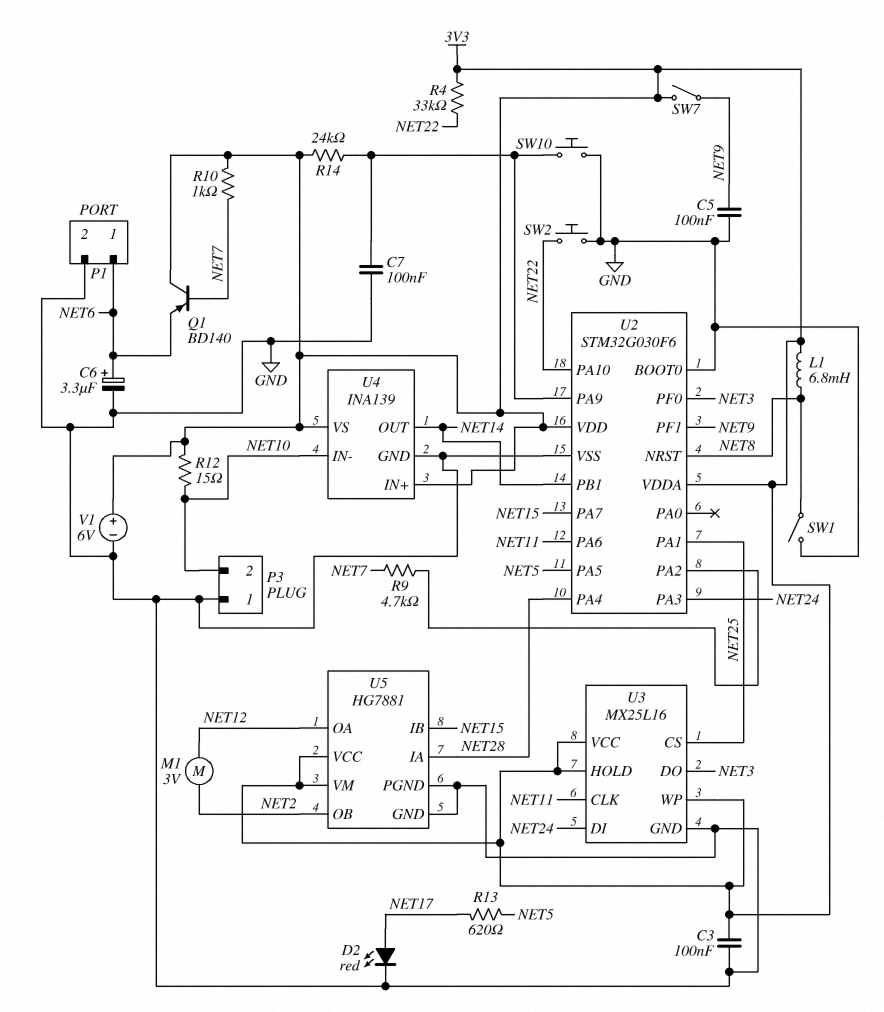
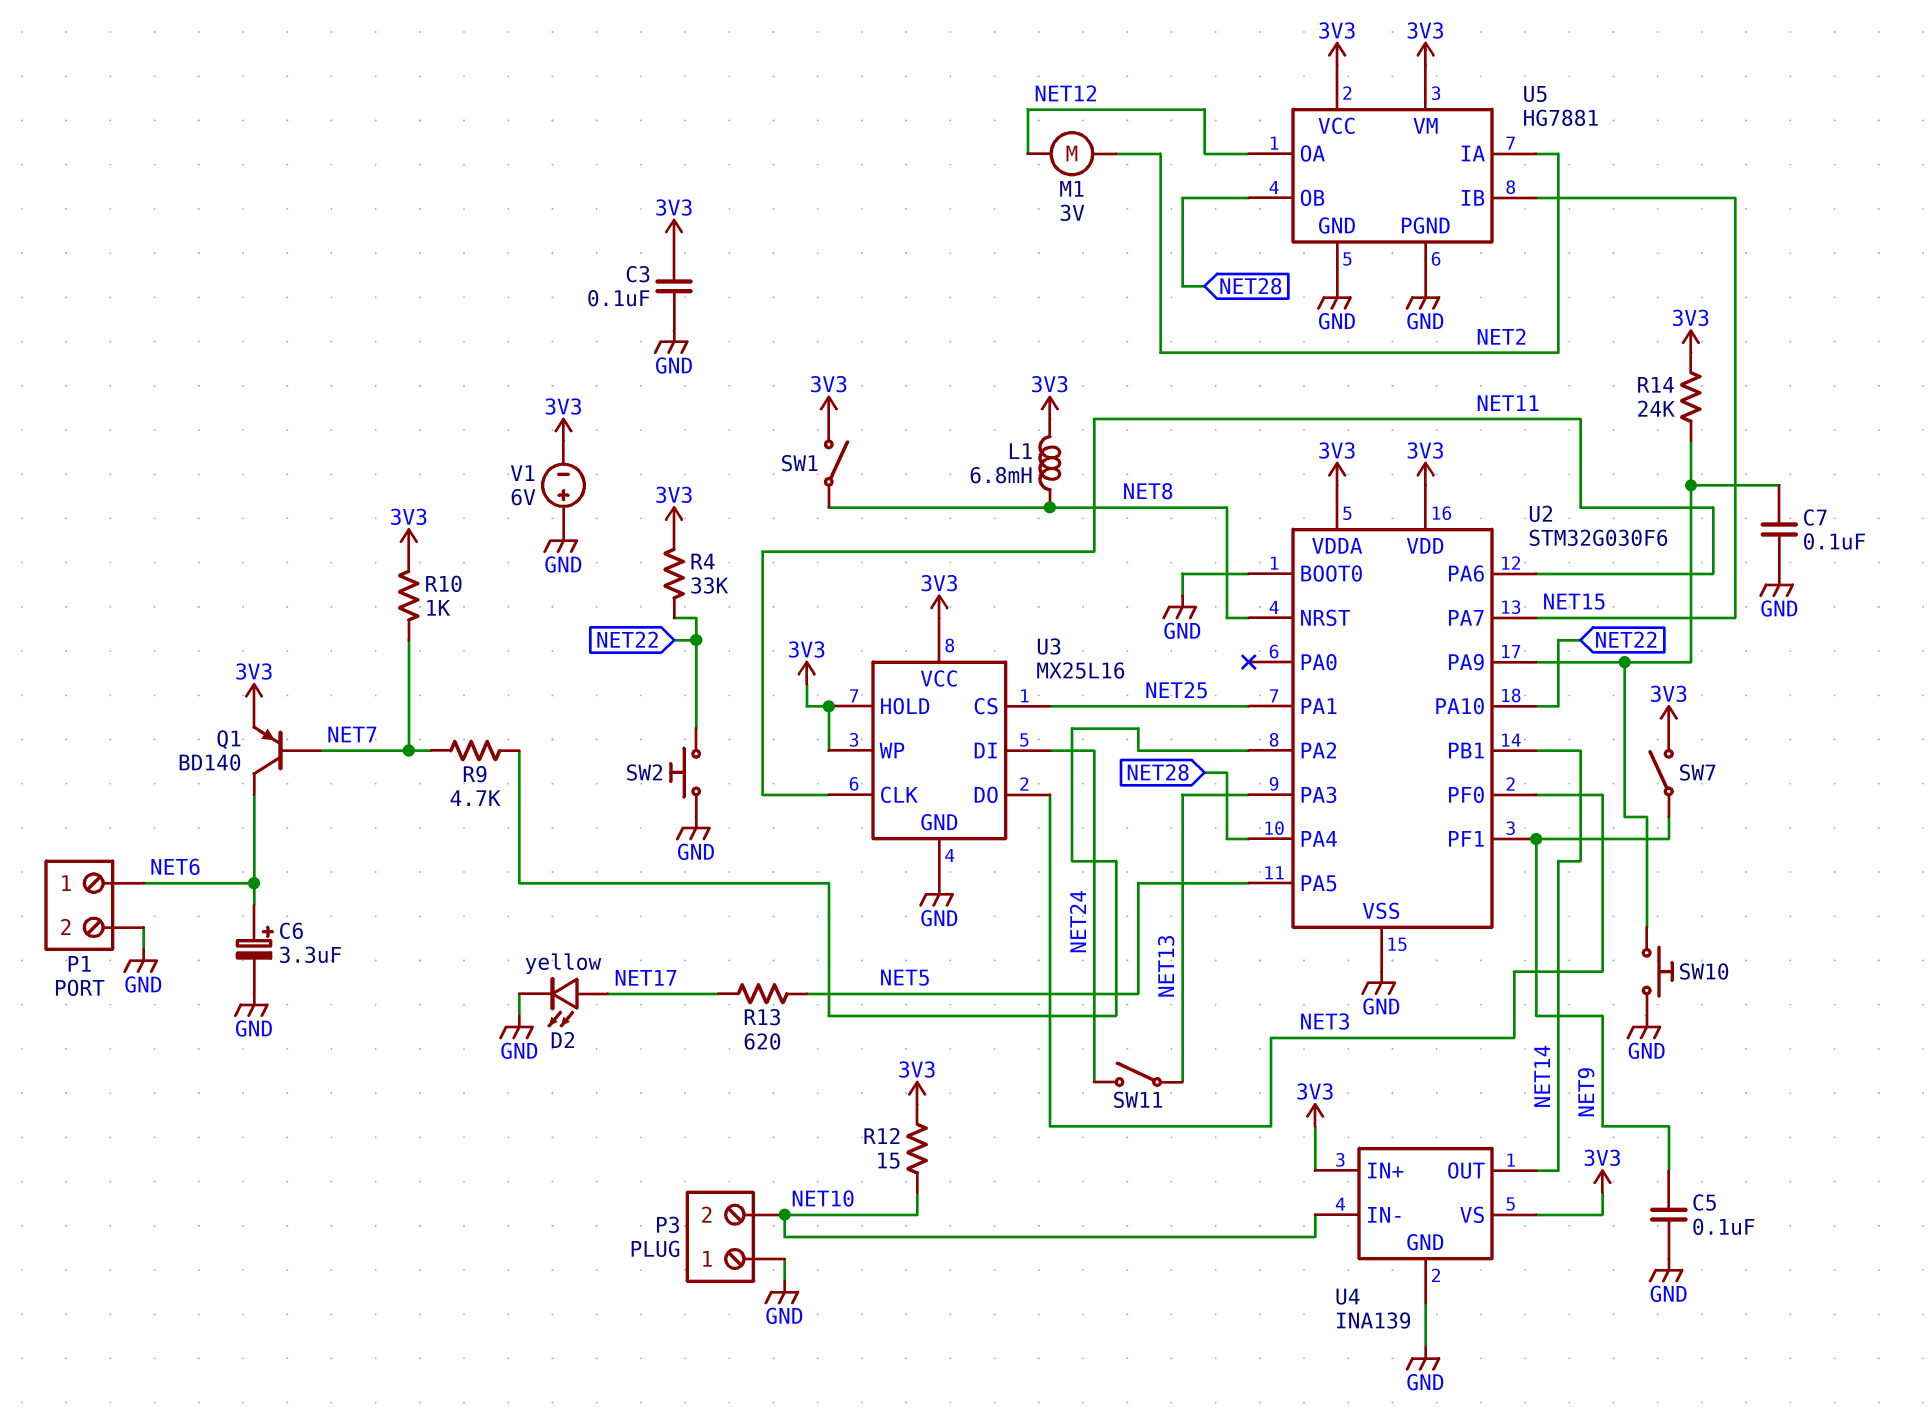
D2: LED red (A NET17, K GND) -> LED yellow (A NET17, K GND)
Q1: PNP BD140 (B NET7, C 3V3, E NET6) -> PNP BD140 (B NET7, C NET6, E 3V3)
SW1: switch (GND, NET8) -> switch (3V3, NET8)
SW11: none -> switch (NET13, NET24)
U2 pin PA3: NET24 -> NET13
U5 pin IA: NET28 -> NET2
U5 pin OB: NET2 -> NET28
V1: 6V (plus 3V3, minus GND) -> 6V (plus GND, minus 3V3)

